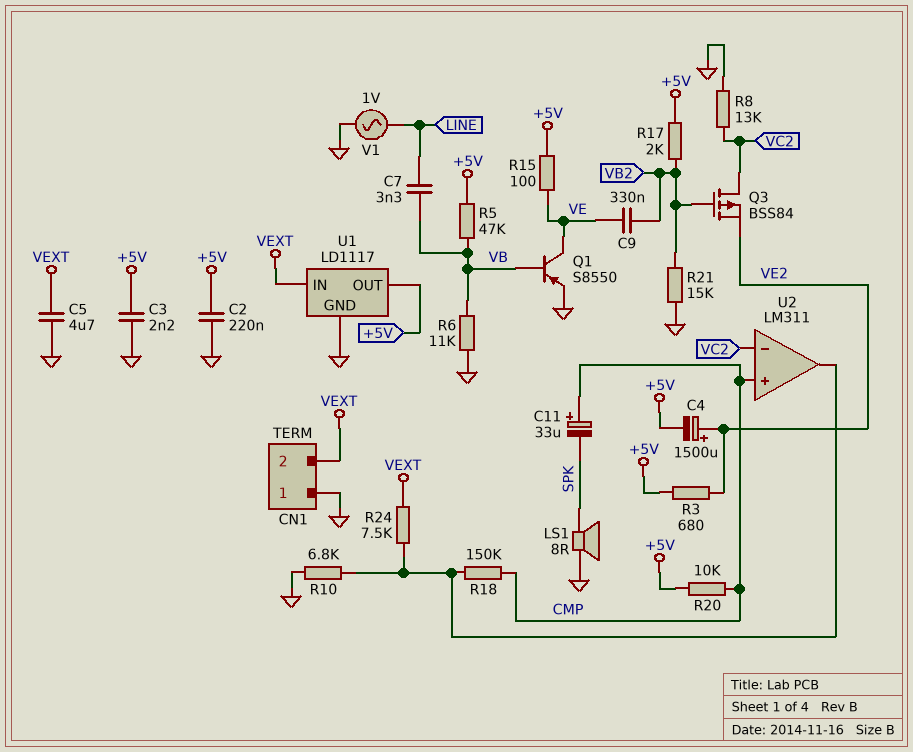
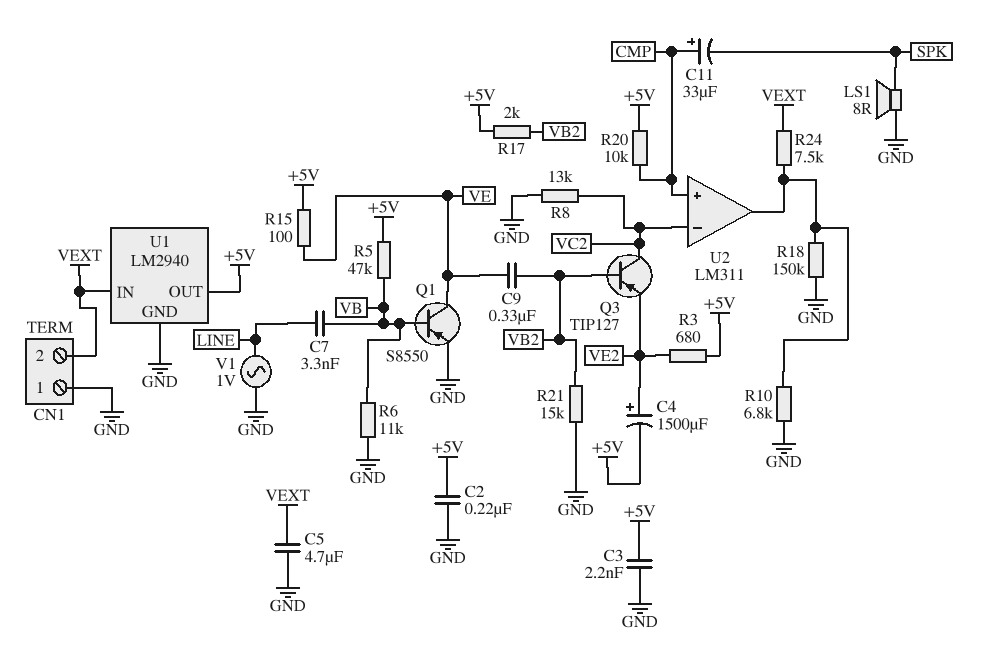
Q3: PMOS BSS84 (G VB2, D VC2, S VE2) -> PNP TIP127 (B VB2, C VC2, E VE2)
R18: 150k (CMP, U2/out) -> 150k (GND, U2/out)
U1: LD1117 -> LM2940

